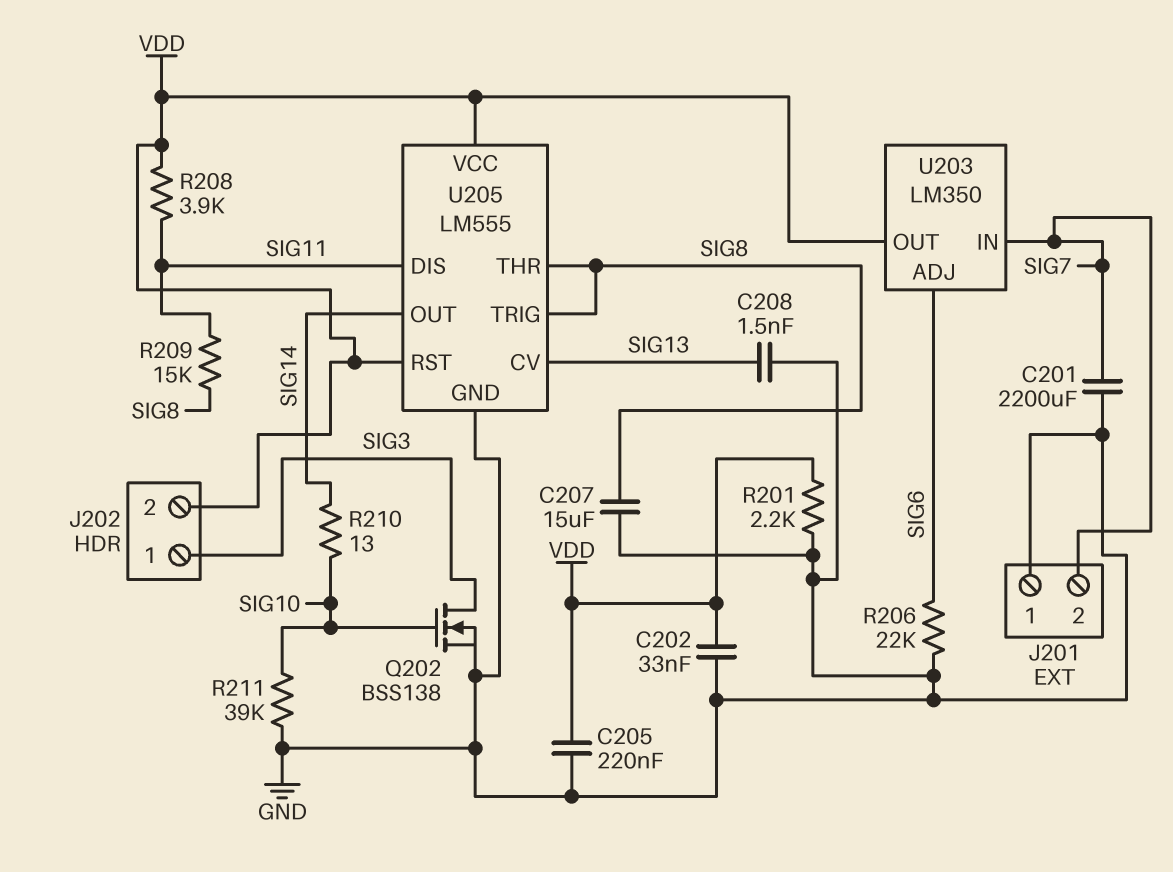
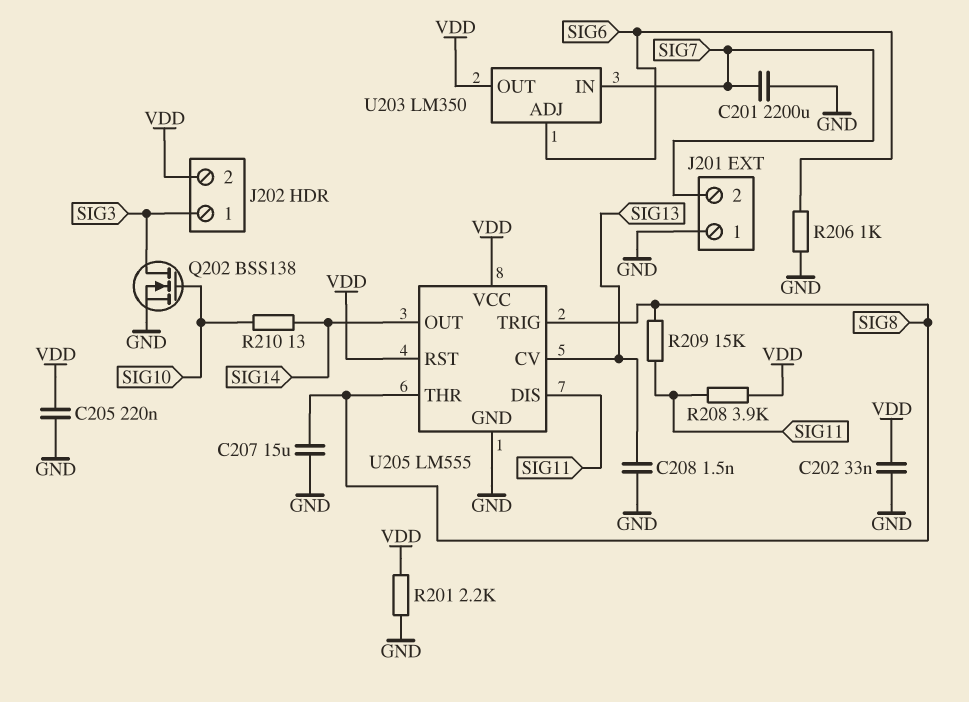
R206: 22k (GND, SIG6) -> 1k (GND, SIG6)
R211: 39k (GND, SIG10) -> none

